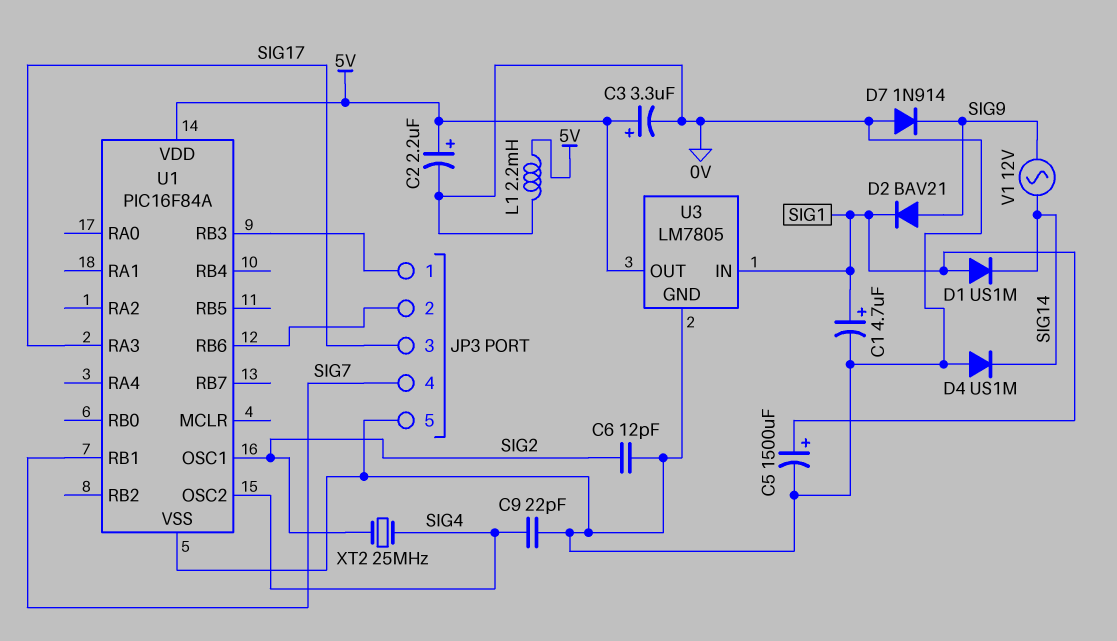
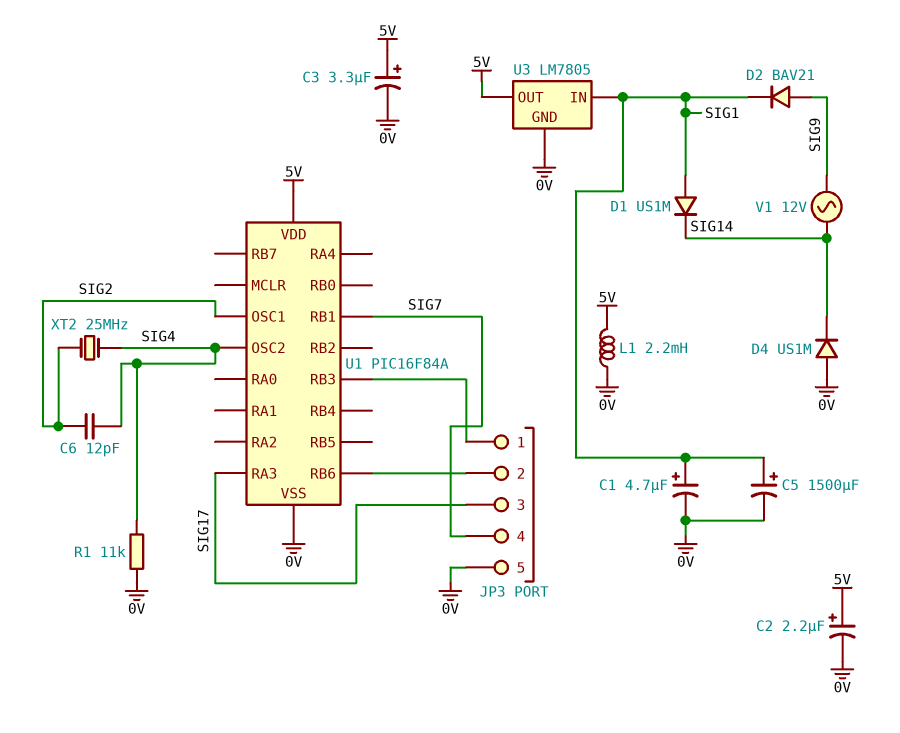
C6: 12pF (0V, SIG2) -> 12pF (SIG2, SIG4)
C9: 22pF (0V, SIG4) -> none
D7: diode 1N914 (A 0V, K SIG9) -> none
R1: none -> 11k (0V, SIG4)

